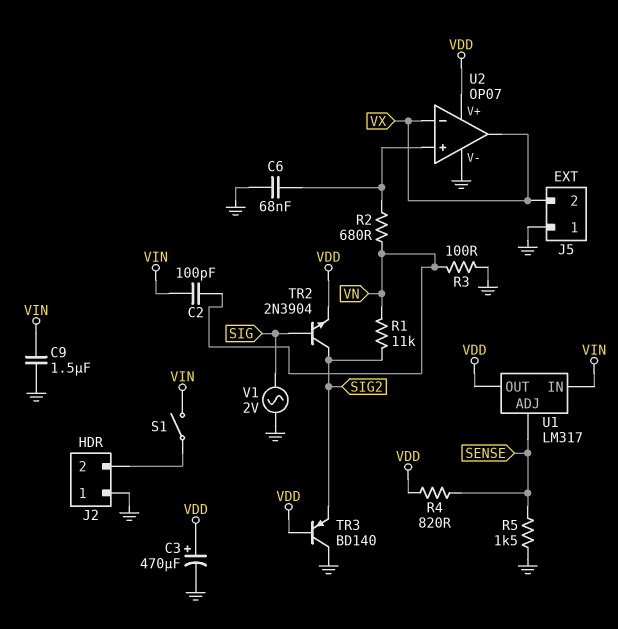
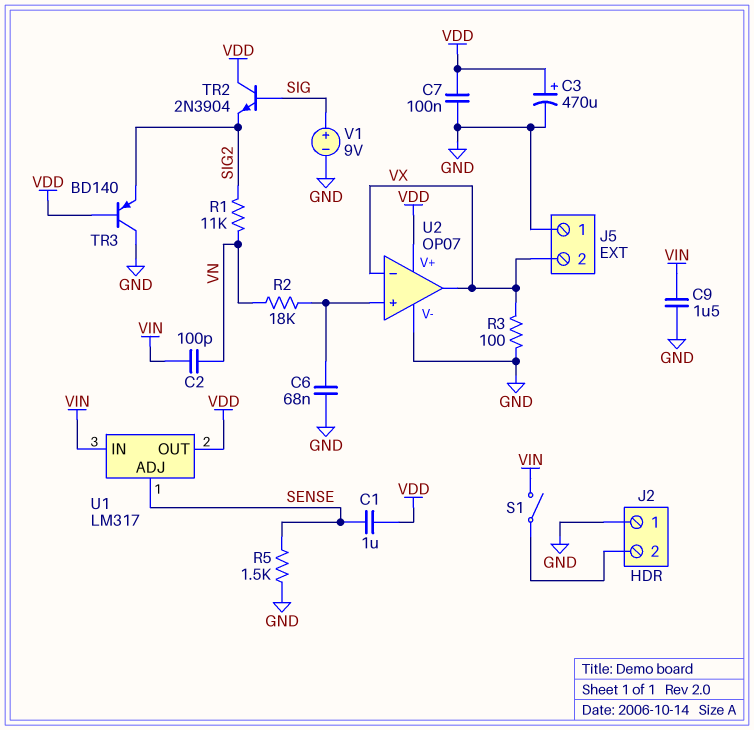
C1: none -> 1uF (SENSE, VDD)
C7: none -> 100nF (GND, VDD)
R2: 680 (U2/in+, VN) -> 18k (U2/in+, VN)
R3: 100 (GND, VN) -> 100 (GND, VX)
R4: 820 (SENSE, VDD) -> none
TR2: NPN 2N3904 (B SIG, C SIG2, E VDD) -> NPN 2N3904 (B SIG, C VDD, E SIG2)
V1: AC 2V (GND, SIG) -> 9V (plus SIG, minus GND)

